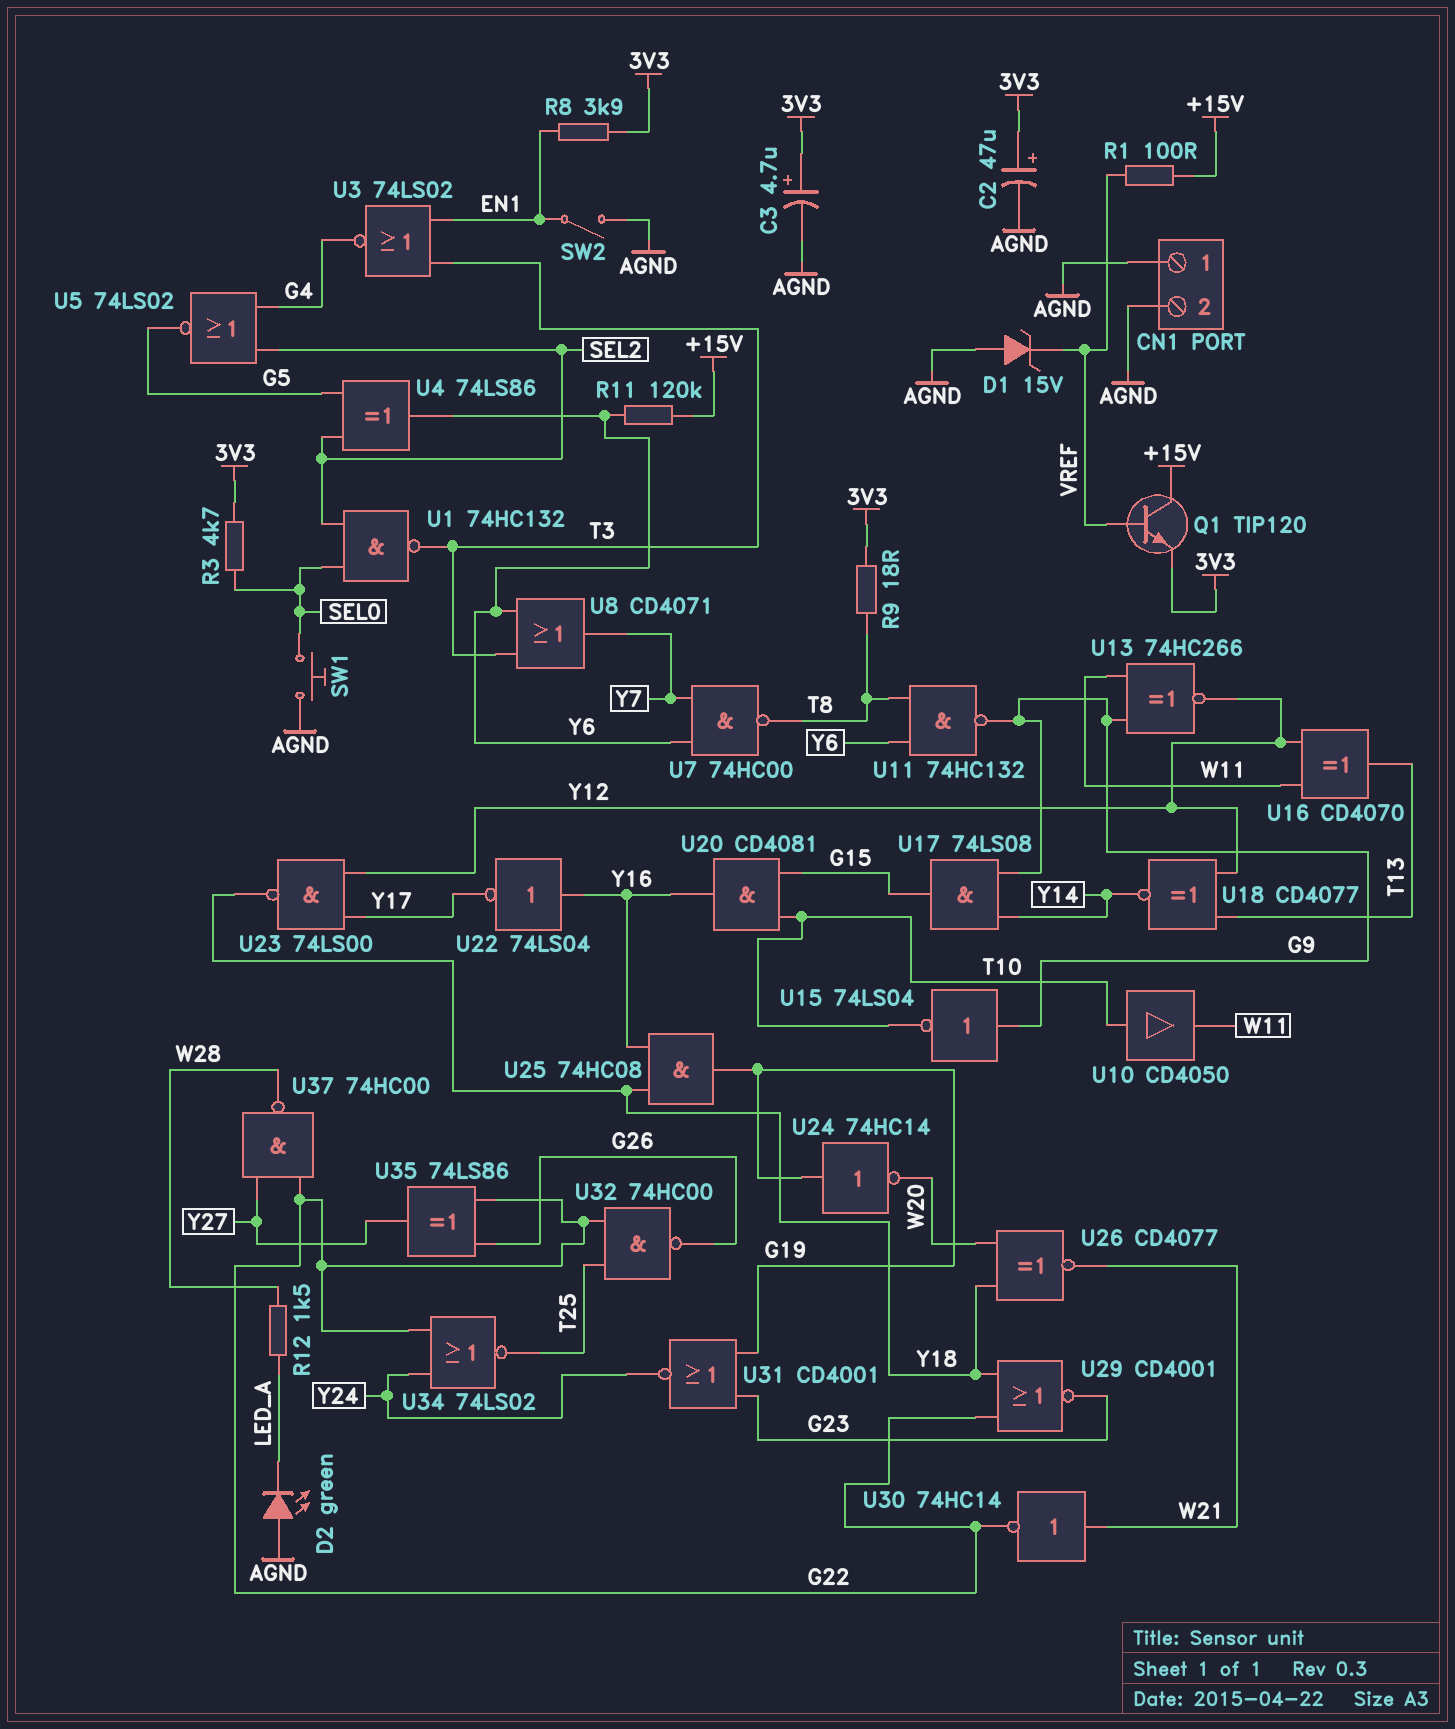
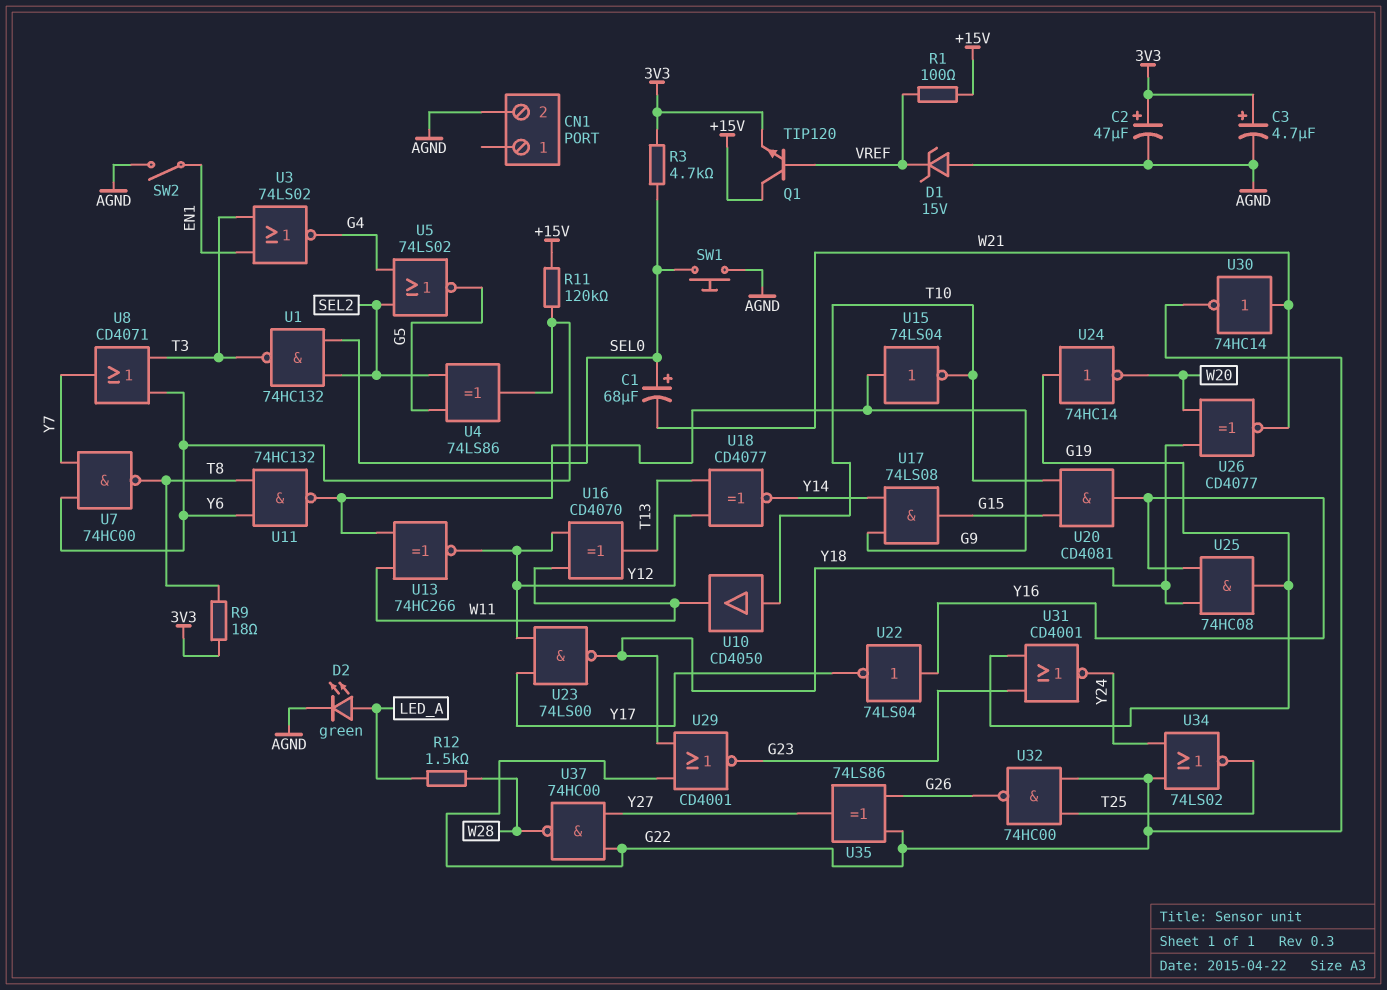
C1: none -> 68uF (plus SEL0, minus W21)
CN1 pin 1: AGND -> none
D2: LED green (A AGND, K LED_A) -> LED green (A LED_A, K AGND)
R8: 3.9k (3V3, EN1) -> none

